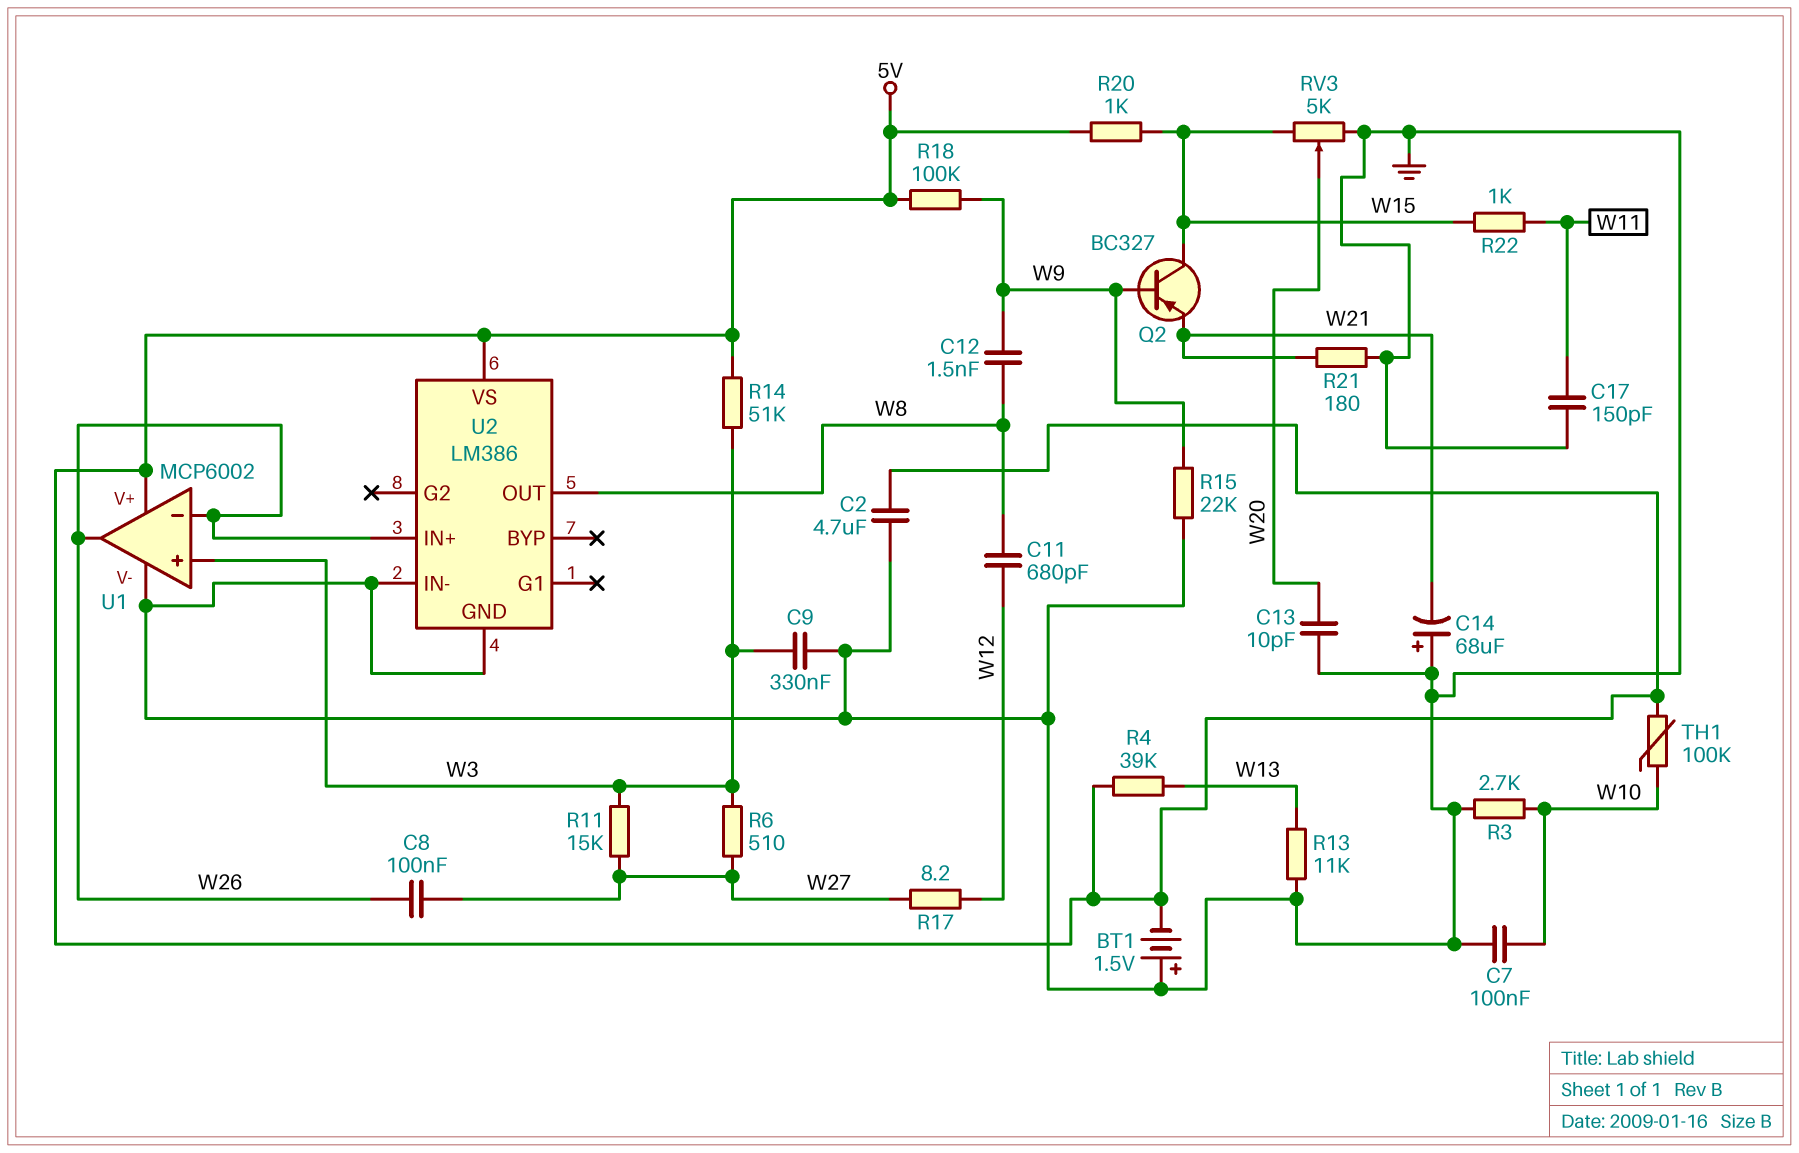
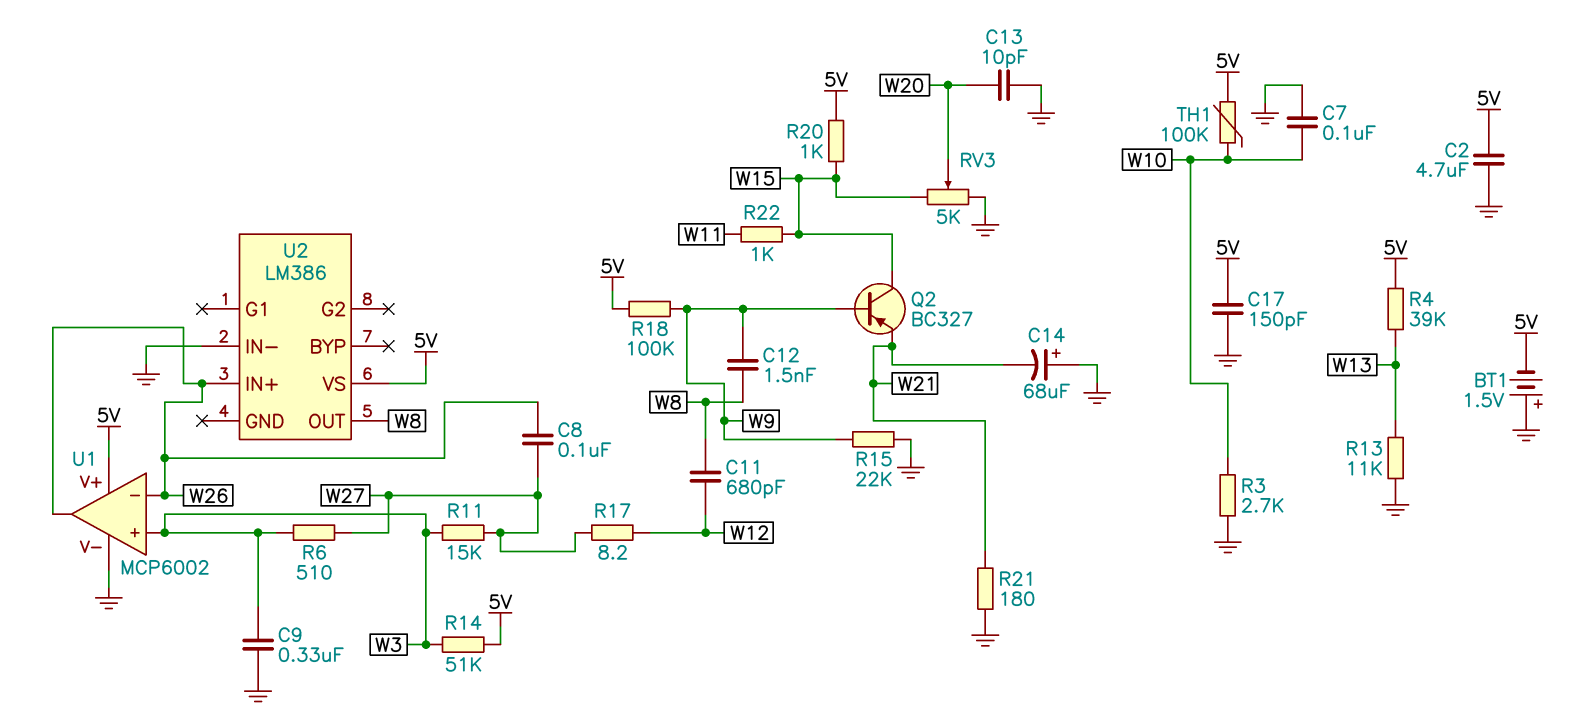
C17: 150pF (GND, W11) -> 150pF (5V, GND)
U2 pin GND: GND -> none

